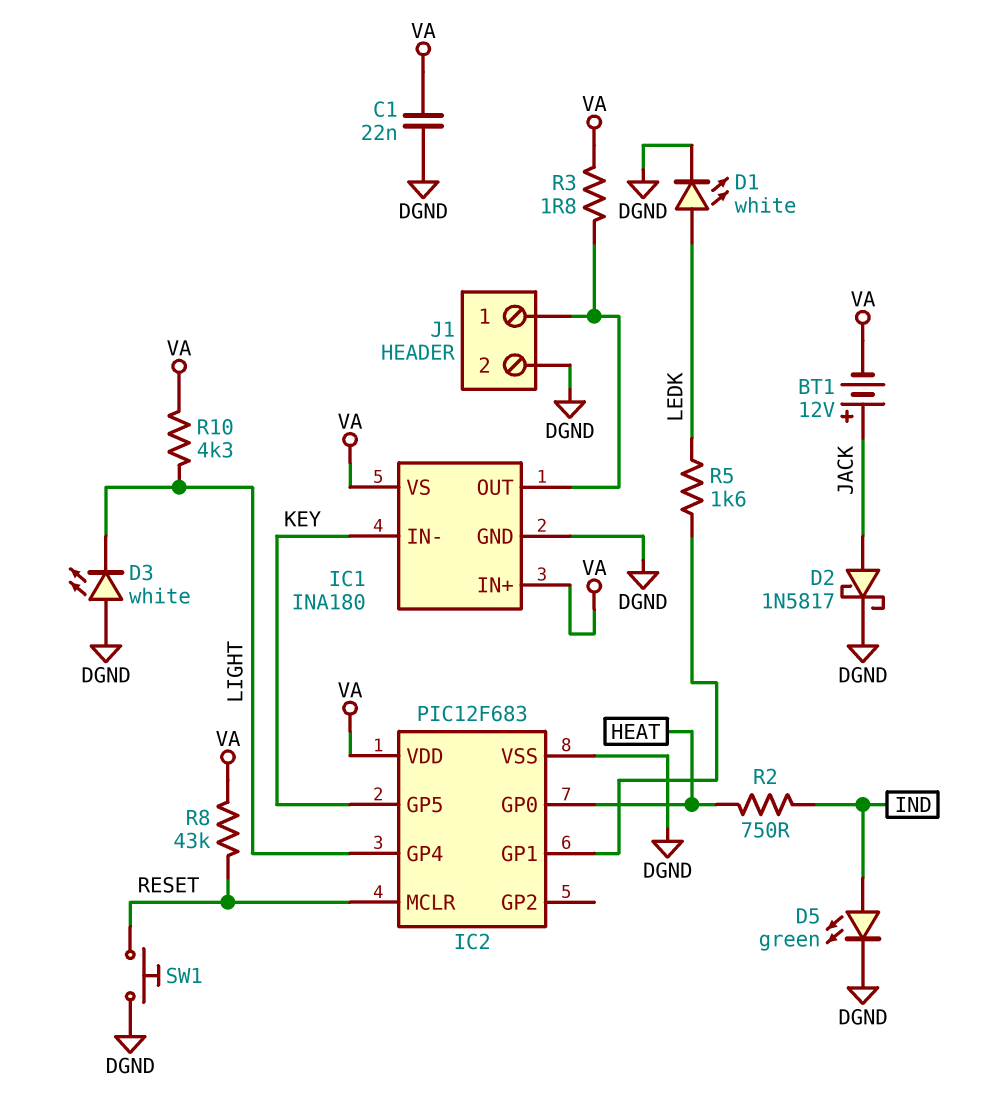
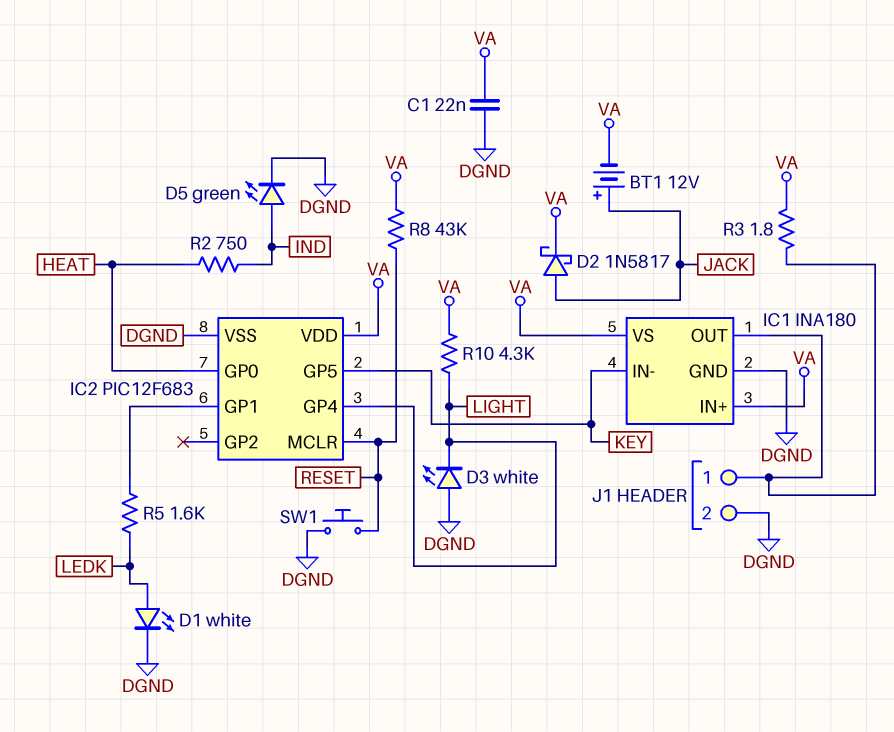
D2: schottky 1N5817 (A JACK, K DGND) -> schottky 1N5817 (A JACK, K VA)

